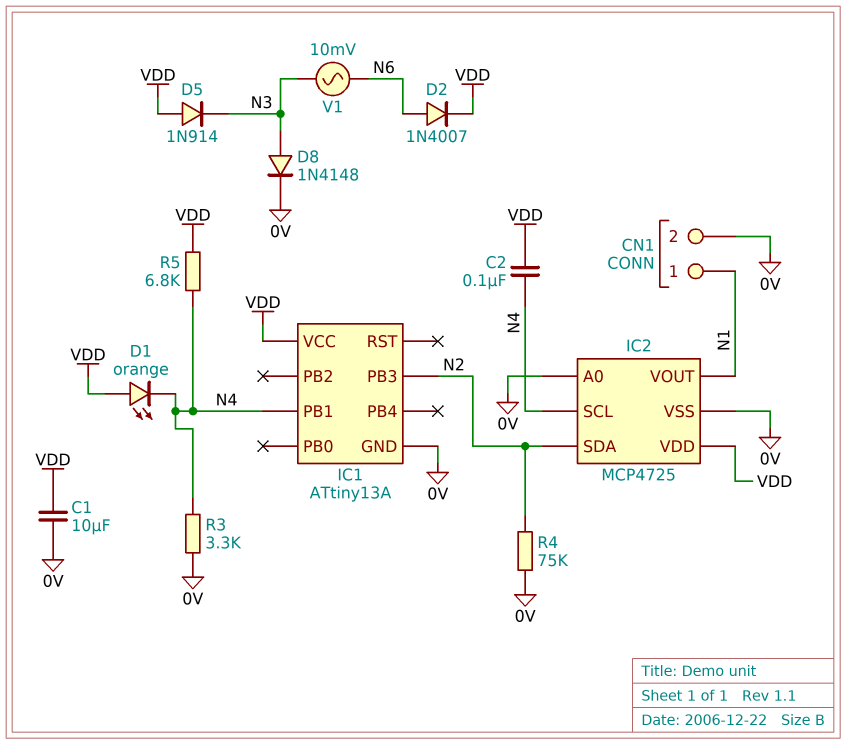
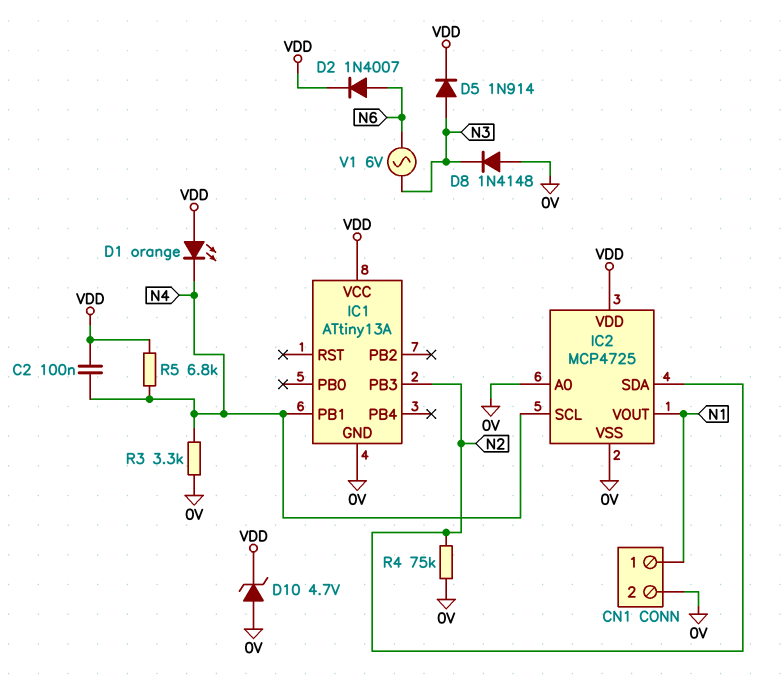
C1: 10uF (0V, VDD) -> none
D5: diode 1N914 (A VDD, K N3) -> diode 1N914 (A N3, K VDD)
D8: diode 1N4148 (A N3, K 0V) -> diode 1N4148 (A 0V, K N3)
D10: none -> zener 4.7V (A 0V, K VDD)
V1: AC 10mV (N3, N6) -> AC 6V (N3, N6)

